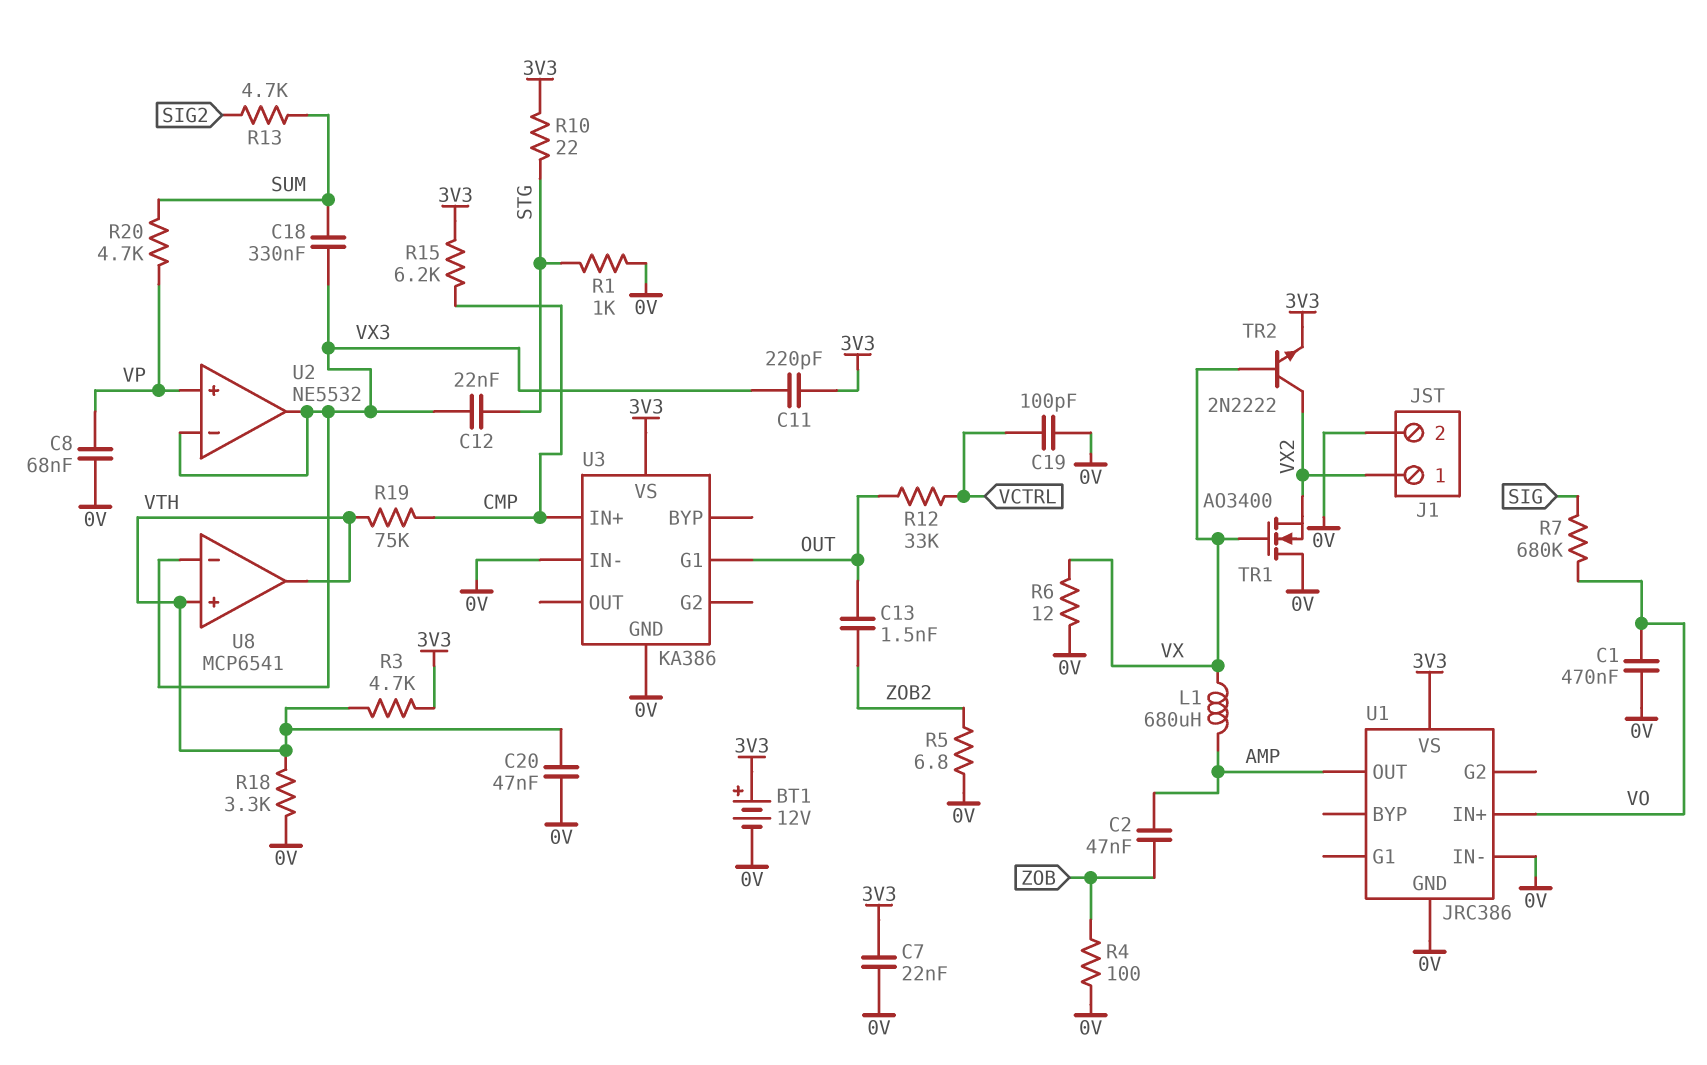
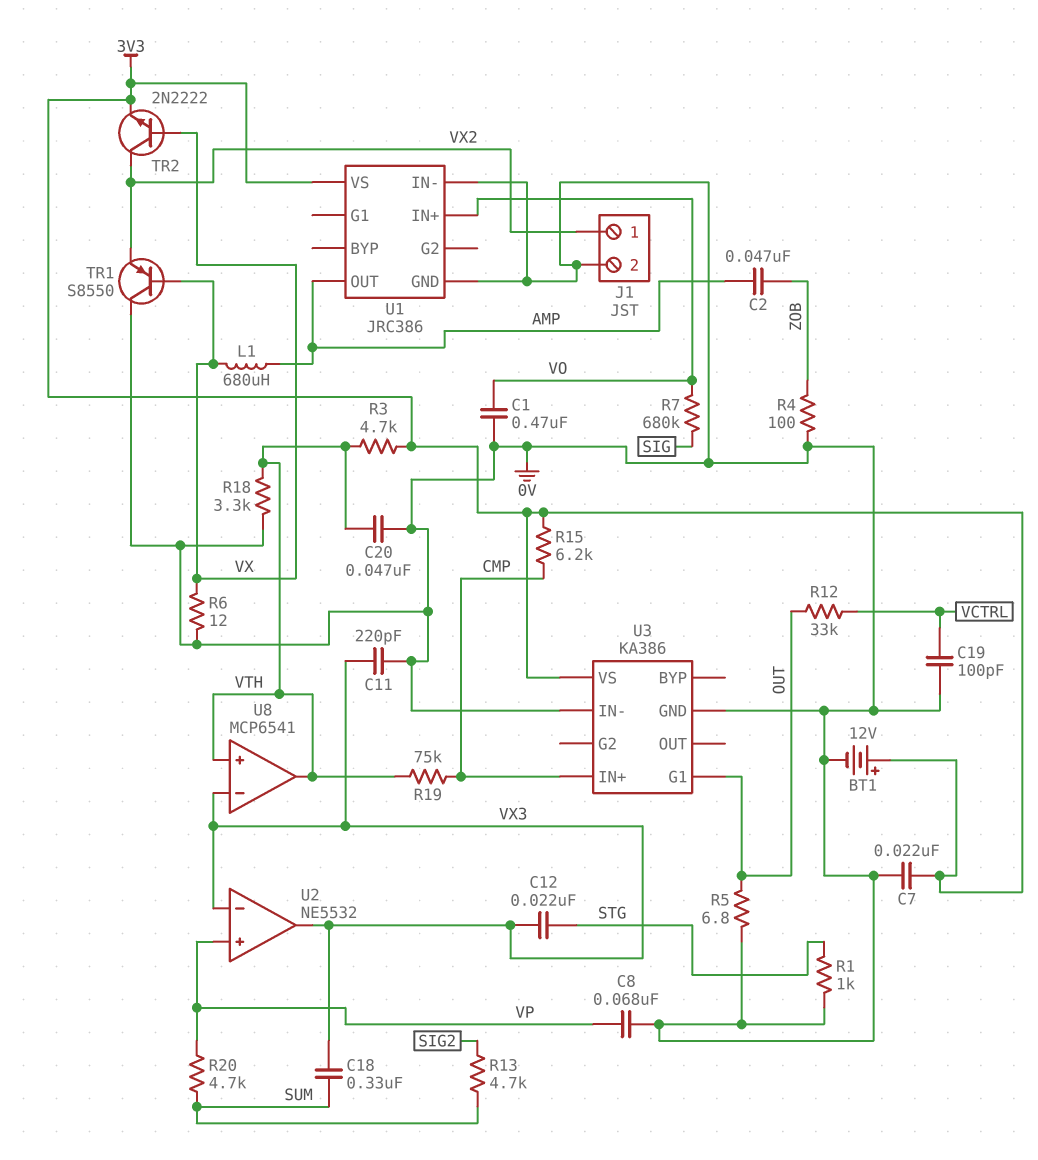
C11: 220pF (3V3, VX3) -> 220pF (0V, VX3)
C13: 1.5nF (OUT, ZOB2) -> none
R5: 6.8 (0V, ZOB2) -> 6.8 (0V, OUT)
R10: 22 (3V3, STG) -> none
TR1: NMOS AO3400 (G VX, D 0V, S VX2) -> PNP S8550 (B VX, C 0V, E VX2)

